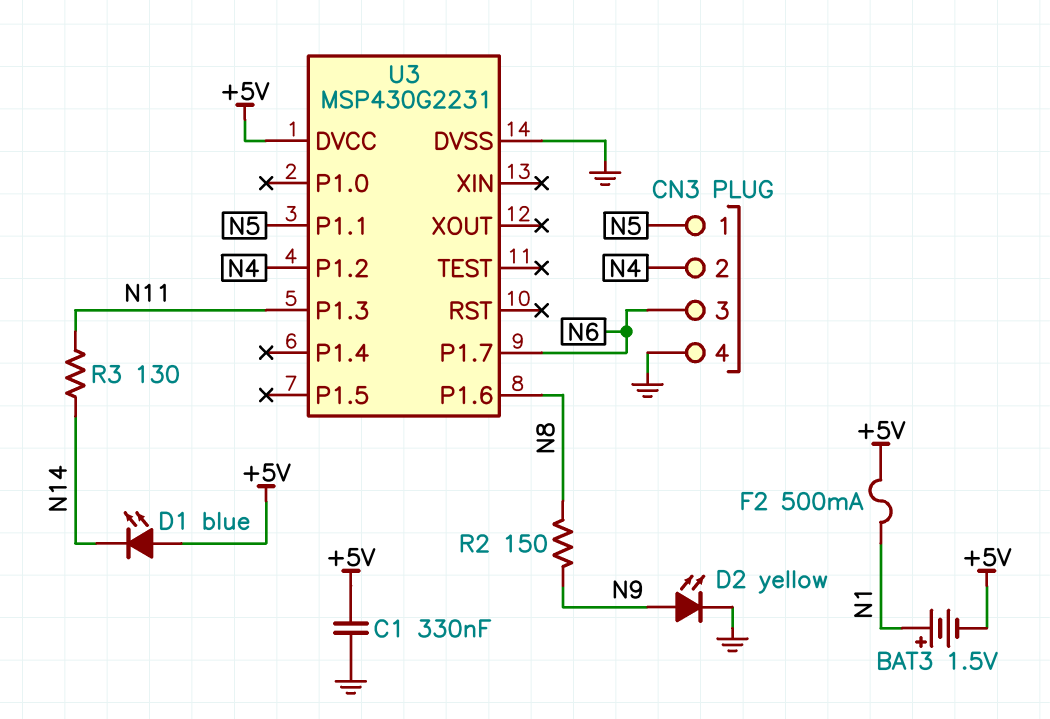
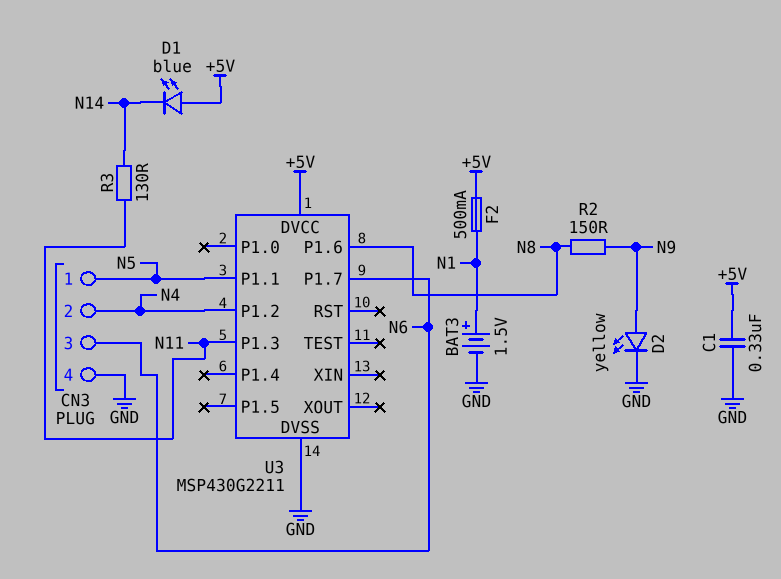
BAT3: 1.5V (plus N1, minus +5V) -> 1.5V (plus N1, minus GND)
U3: MSP430G2231 -> MSP430G2211

